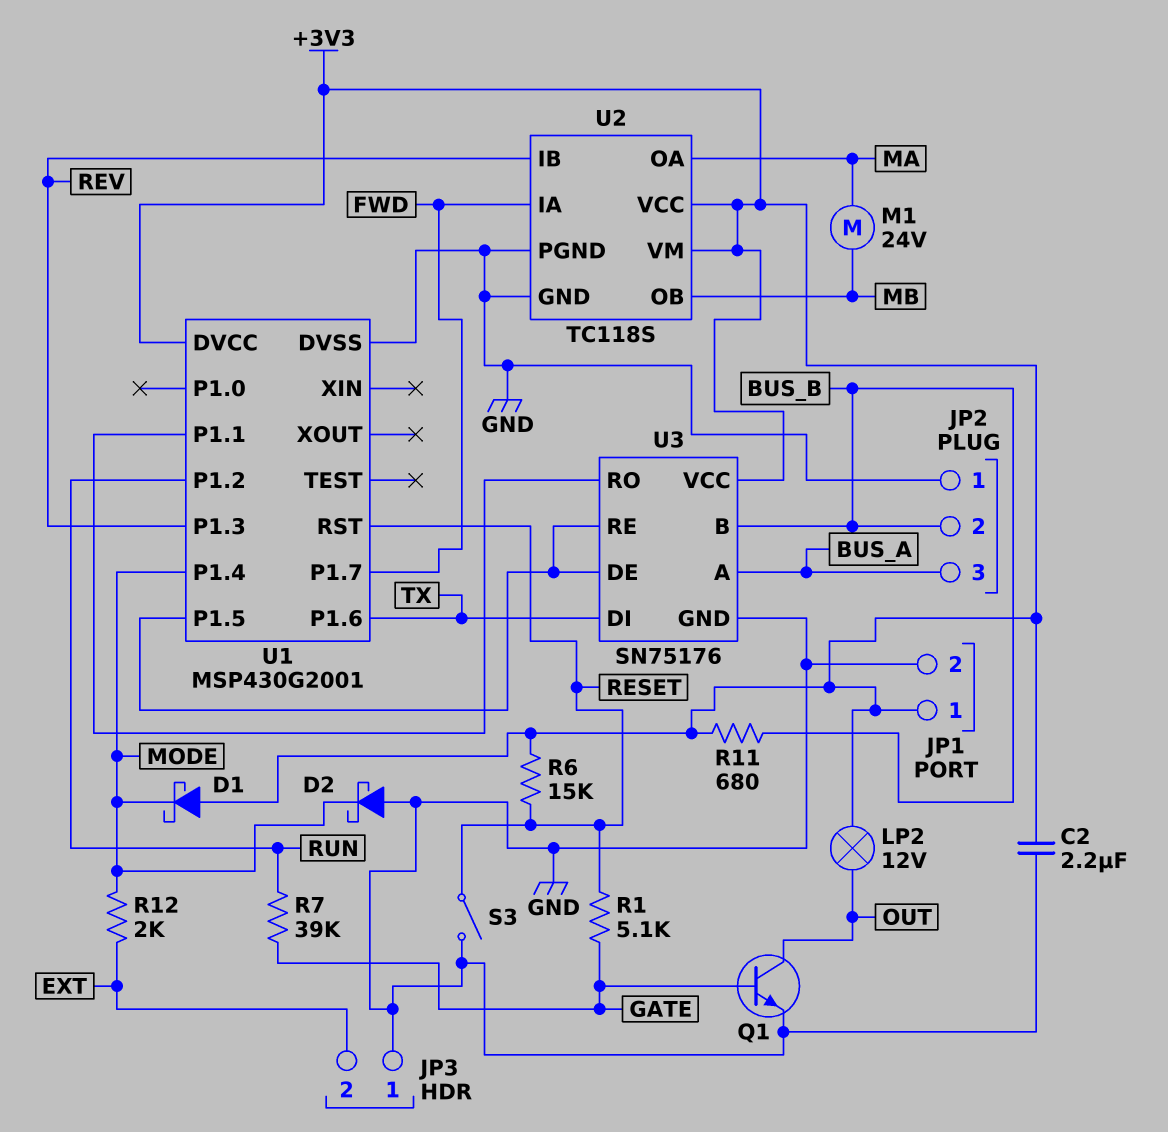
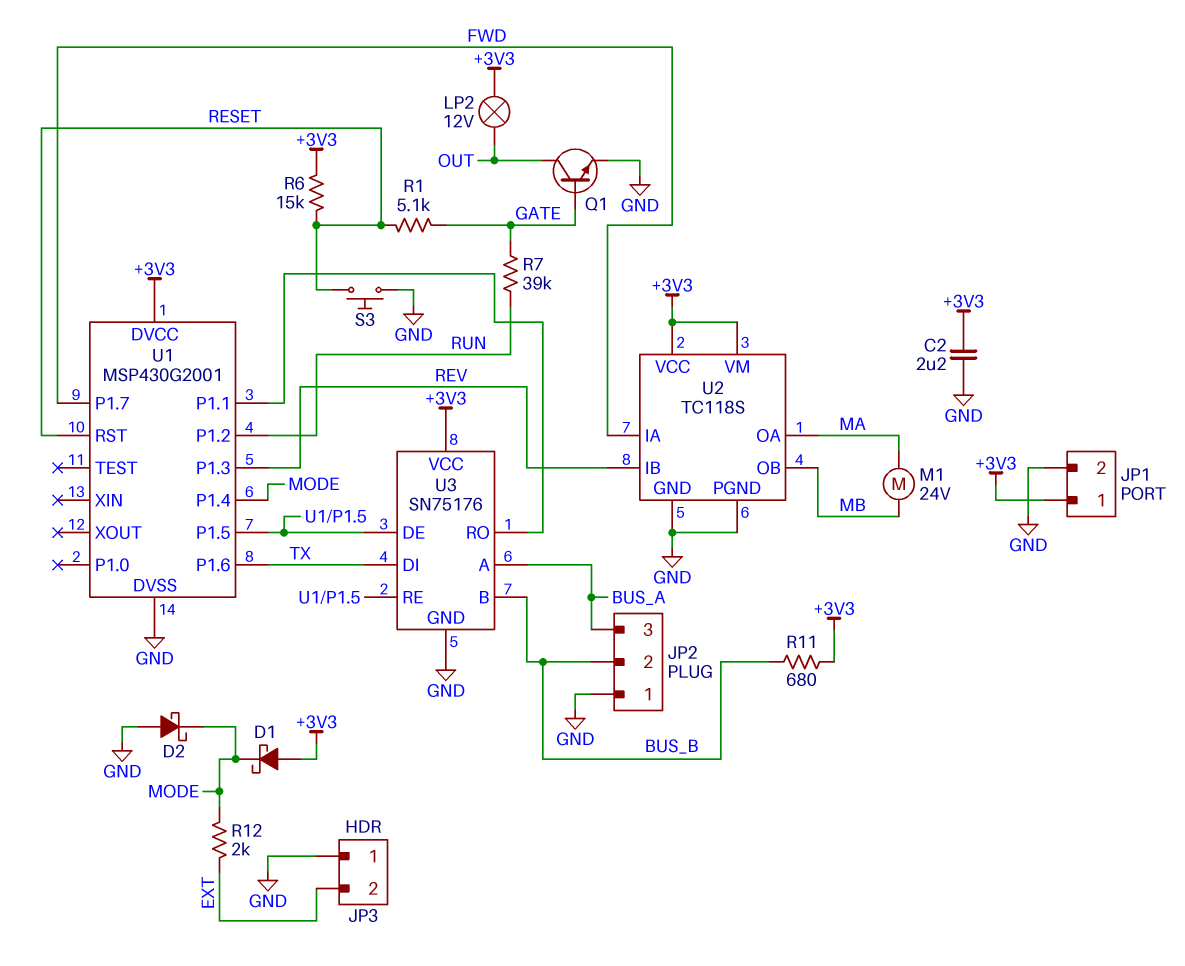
S3: switch (GND, RESET) -> button (GND, RESET)

